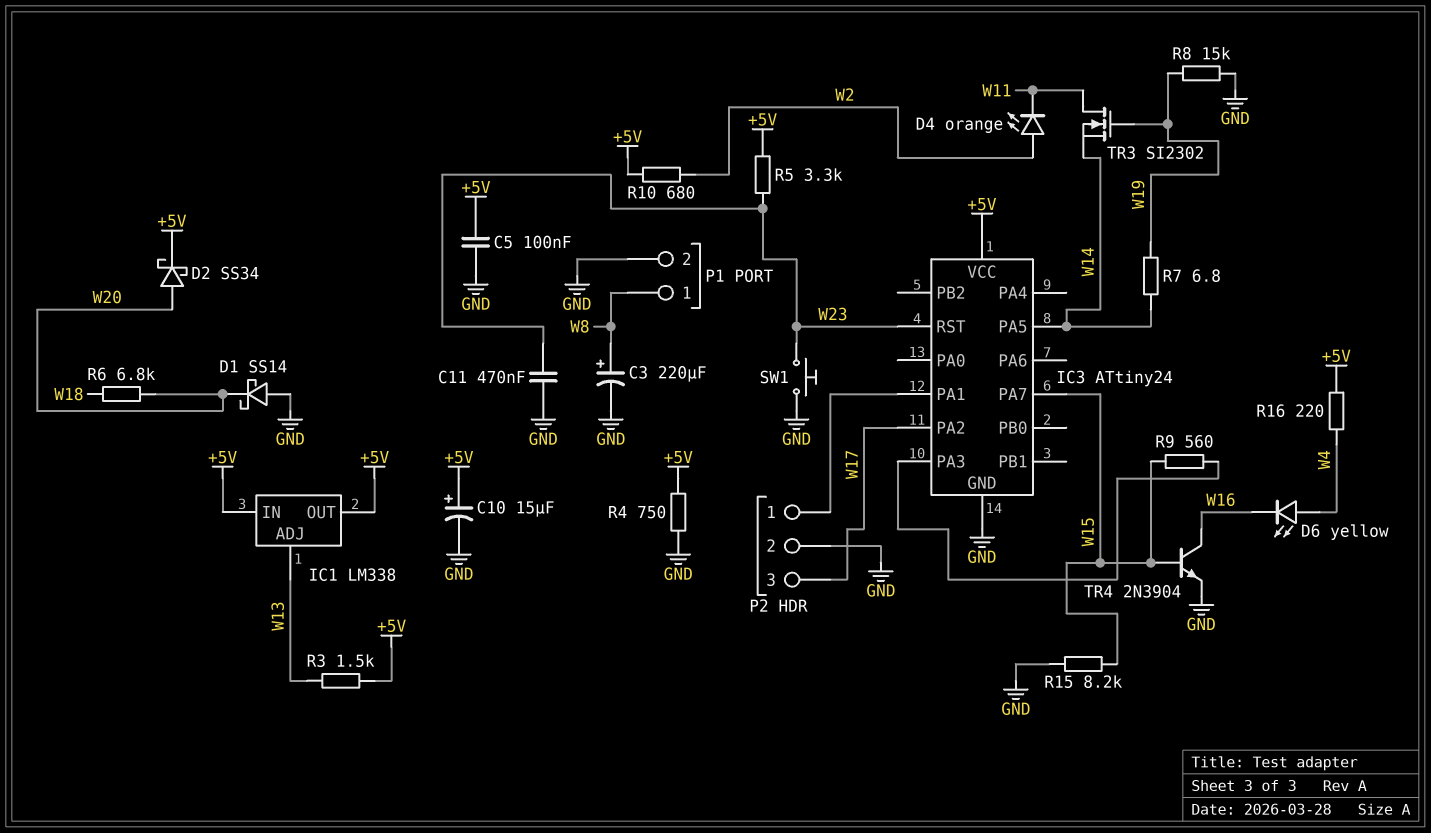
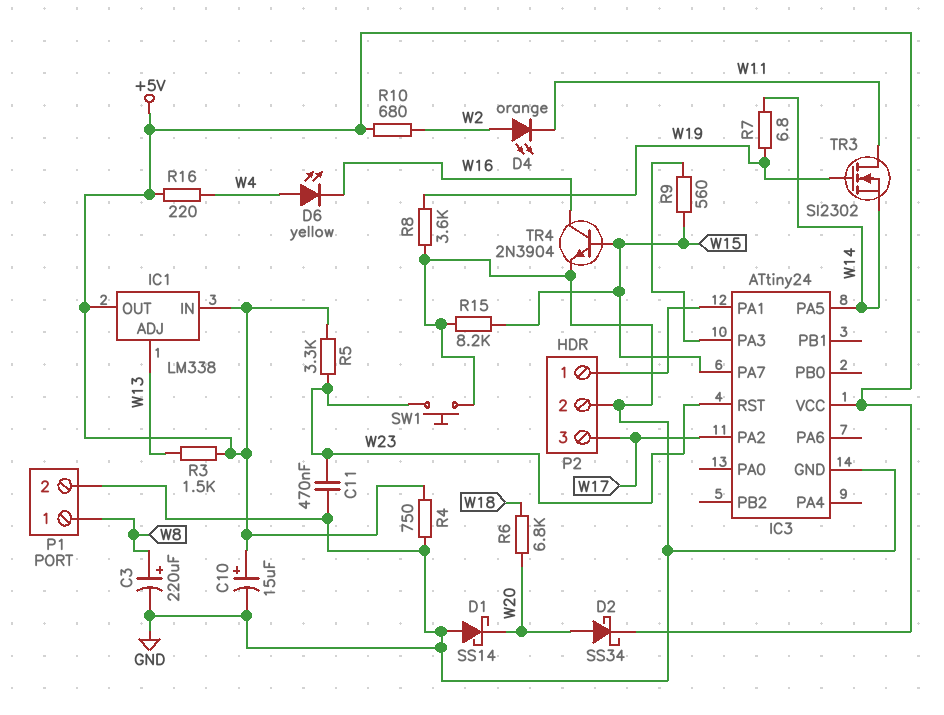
C5: 100nF (+5V, GND) -> none
R8: 15k (GND, W19) -> 3.6k (GND, W19)

